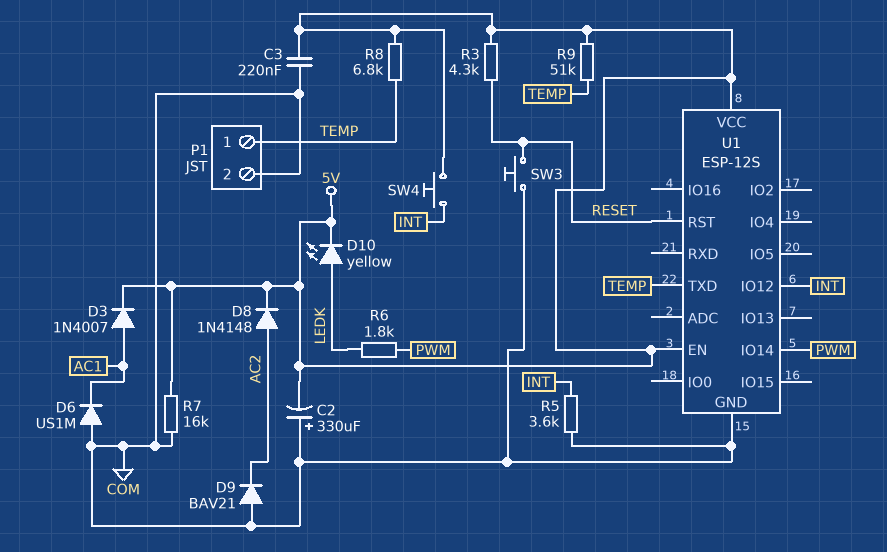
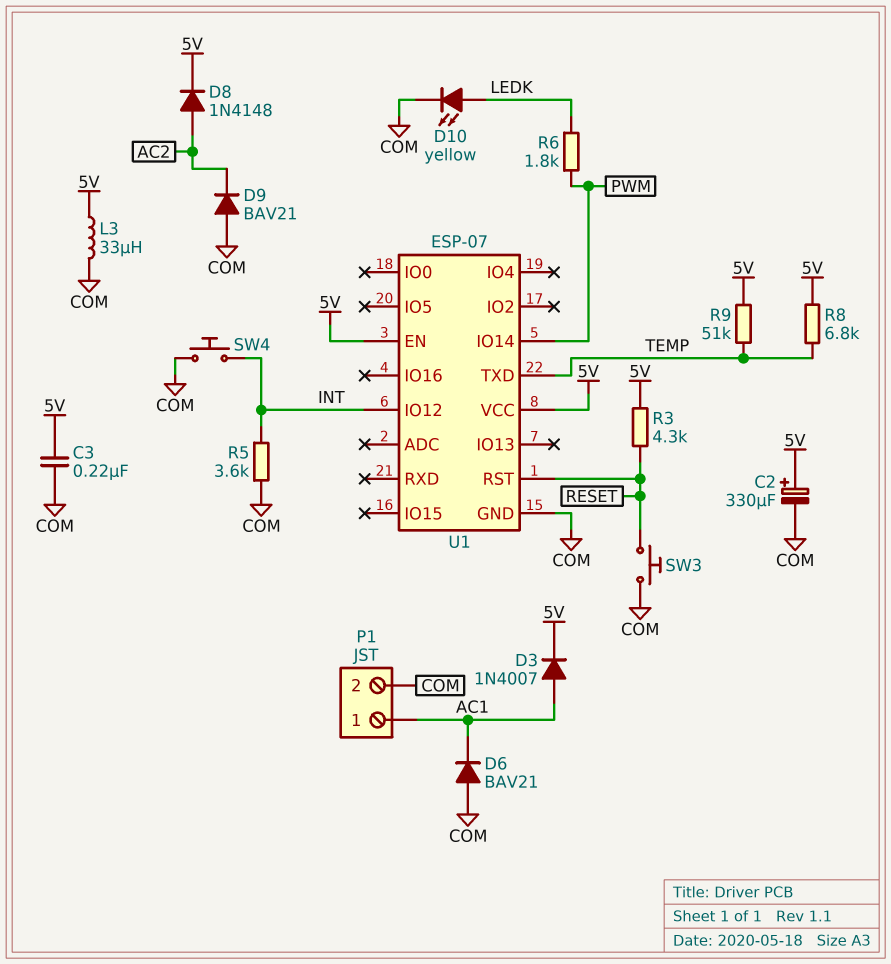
C2: 330uF (plus COM, minus 5V) -> 330uF (plus 5V, minus COM)
D6: diode US1M (A COM, K AC1) -> diode BAV21 (A COM, K AC1)
D10: LED yellow (A LEDK, K 5V) -> LED yellow (A LEDK, K COM)
L3: none -> 33uH (5V, COM)
P1 pin 1: TEMP -> AC1
R7: 16k (5V, COM) -> none
SW4: button (5V, INT) -> button (COM, INT)
U1: ESP-12S -> ESP-07

